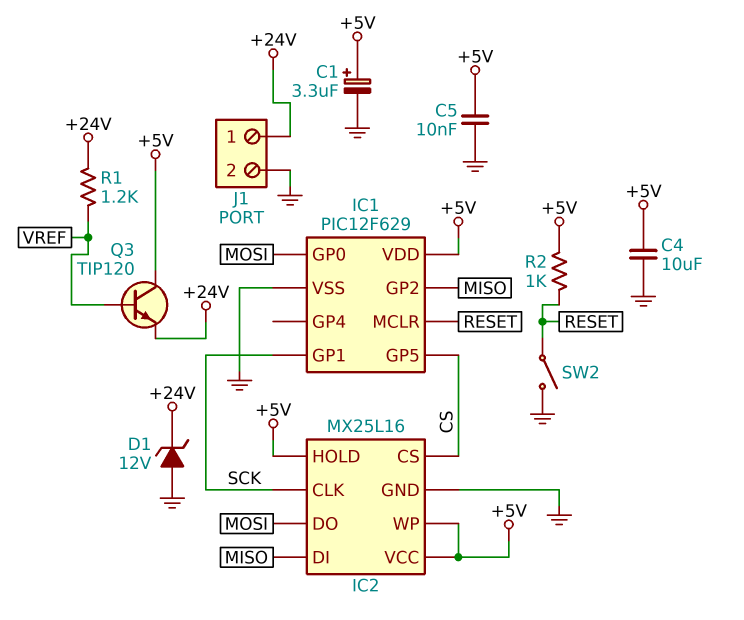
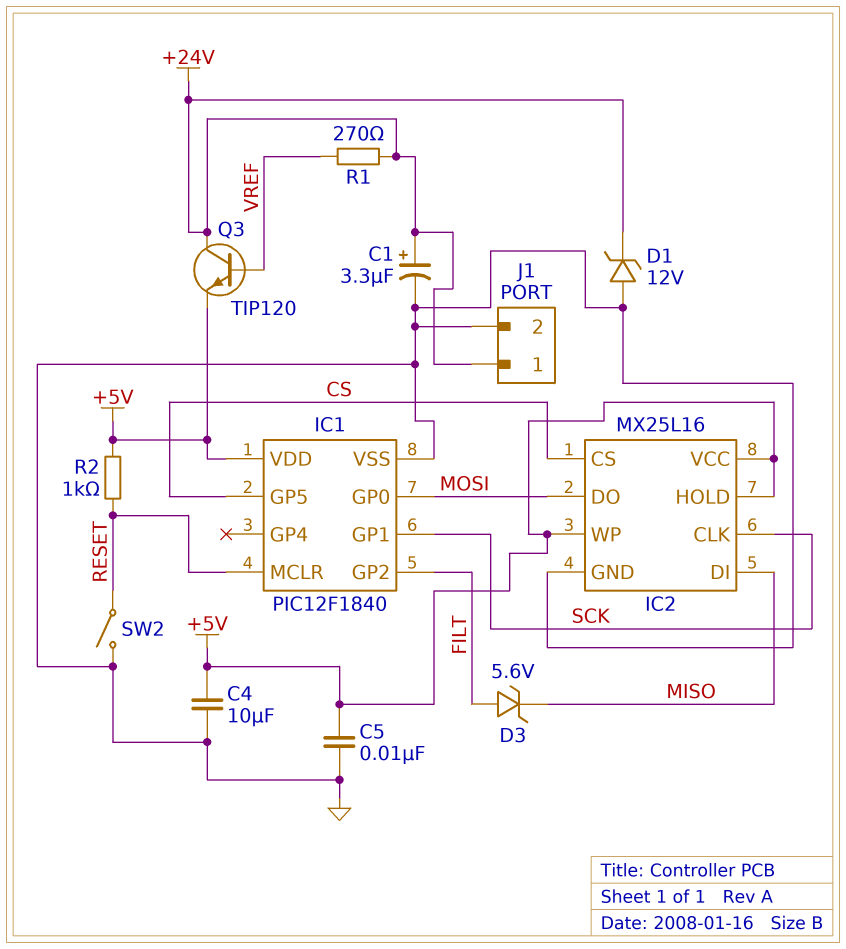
C1: 3.3uF (plus +5V, minus GND) -> 3.3uF (plus +24V, minus GND)
D3: none -> zener 5.6V (A FILT, K MISO)
IC1: PIC12F629 -> PIC12F1840
IC1 pin GP2: MISO -> FILT
Q3: NPN TIP120 (B VREF, C +5V, E +24V) -> NPN TIP120 (B VREF, C +24V, E +5V)
R1: 1.2k (+24V, VREF) -> 270 (+24V, VREF)

